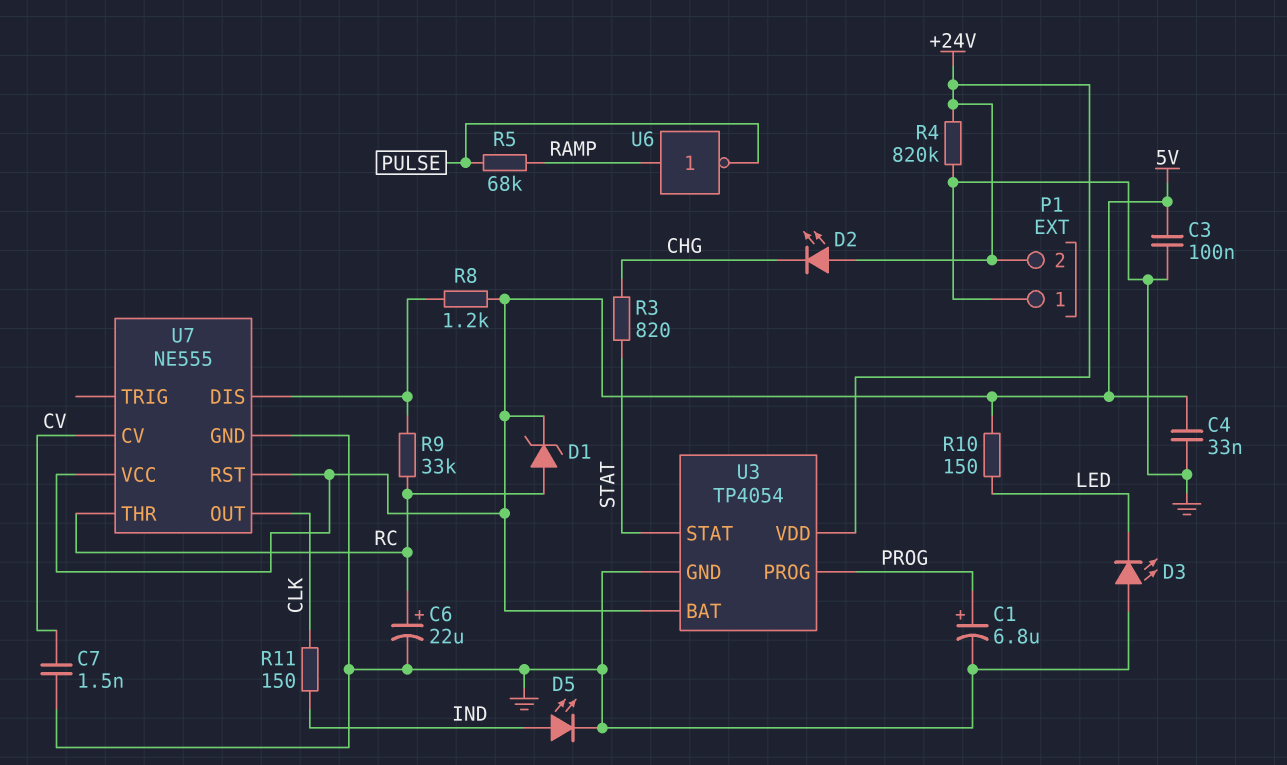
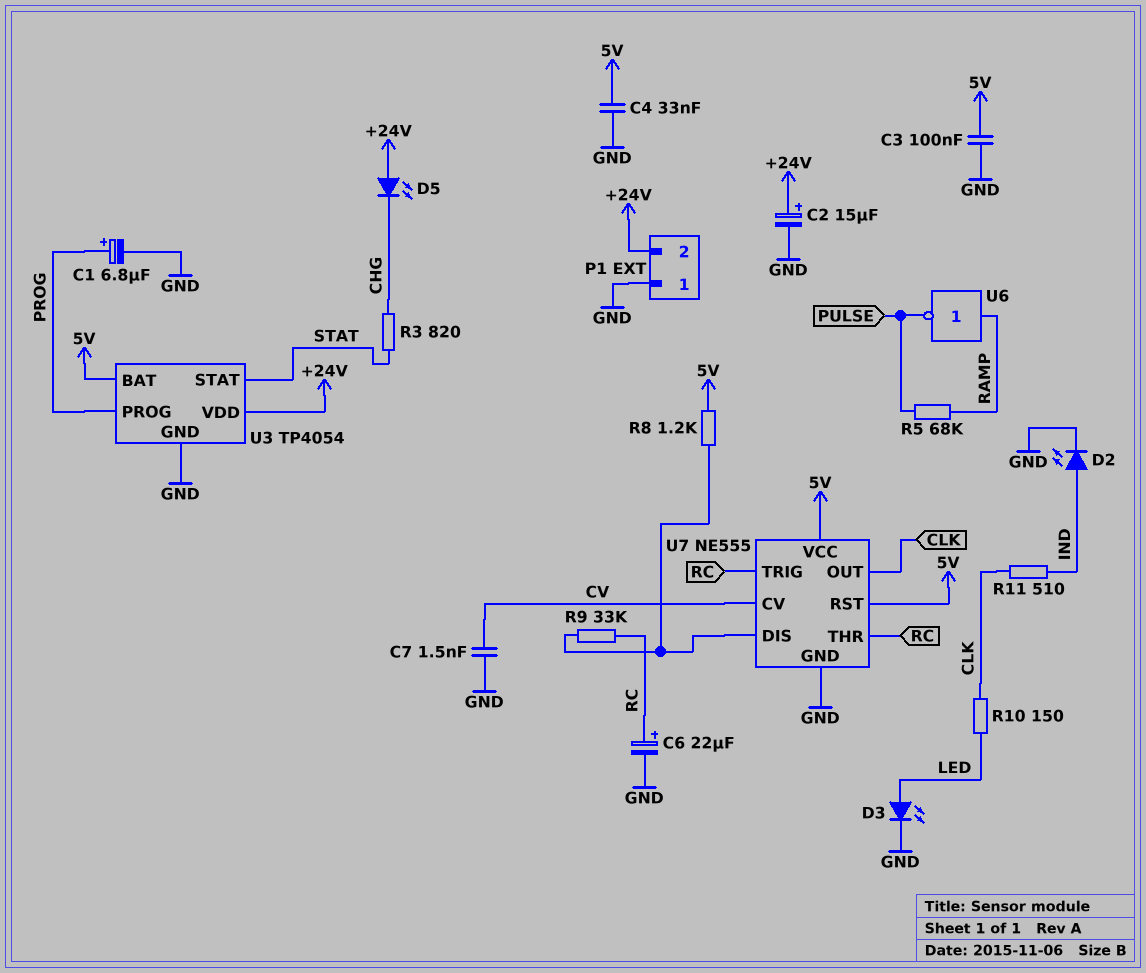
C2: none -> 15uF (plus +24V, minus GND)
D1: zener (A RC, K 5V) -> none
D2: LED (A +24V, K CHG) -> LED (A IND, K GND)
D3: LED (A GND, K LED) -> LED (A LED, K GND)
D5: LED (A IND, K GND) -> LED (A +24V, K CHG)
R4: 820k (+24V, GND) -> none
R10: 150 (5V, LED) -> 150 (CLK, LED)
R11: 150 (CLK, IND) -> 510 (CLK, IND)
U7 pin TRIG: none -> RC

